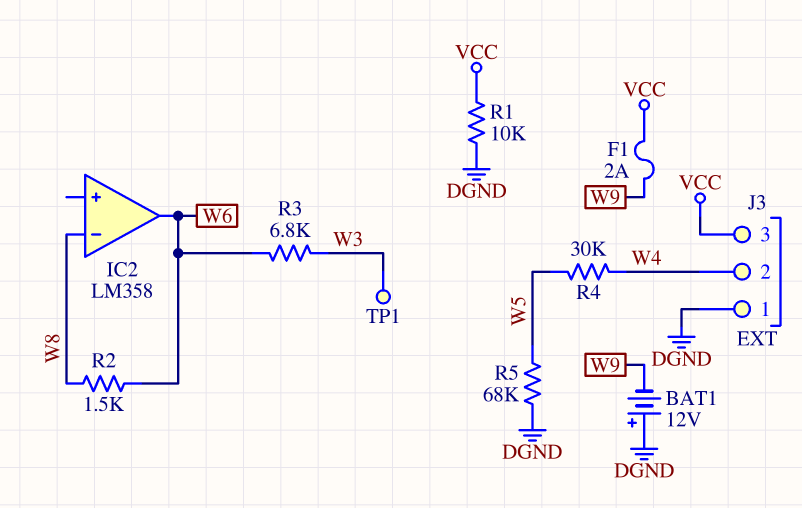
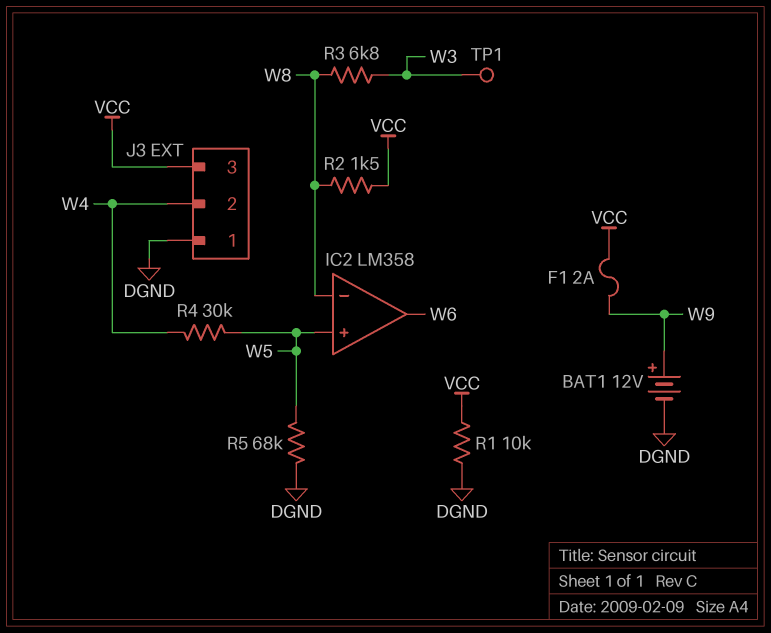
BAT1: 12V (plus DGND, minus W9) -> 12V (plus W9, minus DGND)
IC2 pin in+: none -> W5
R2: 1.5k (W6, W8) -> 1.5k (VCC, W8)
R3: 6.8k (W3, W6) -> 6.8k (W3, W8)

